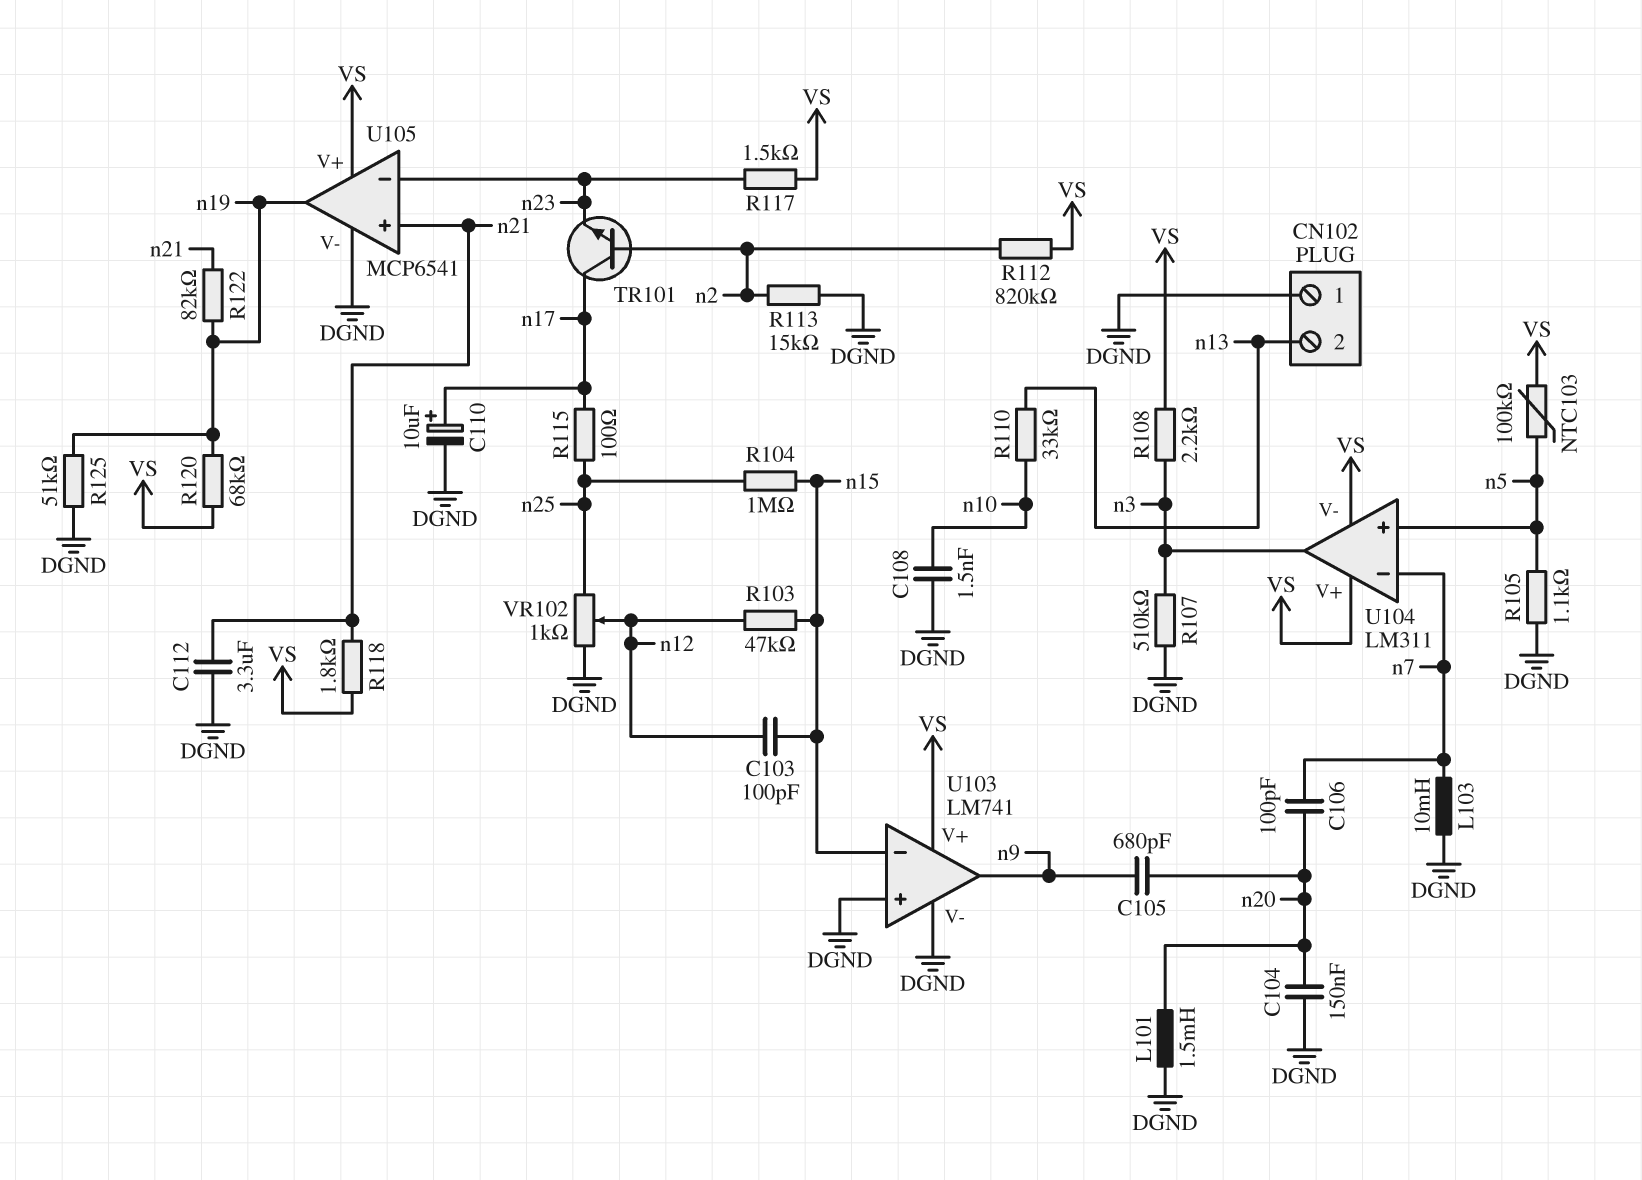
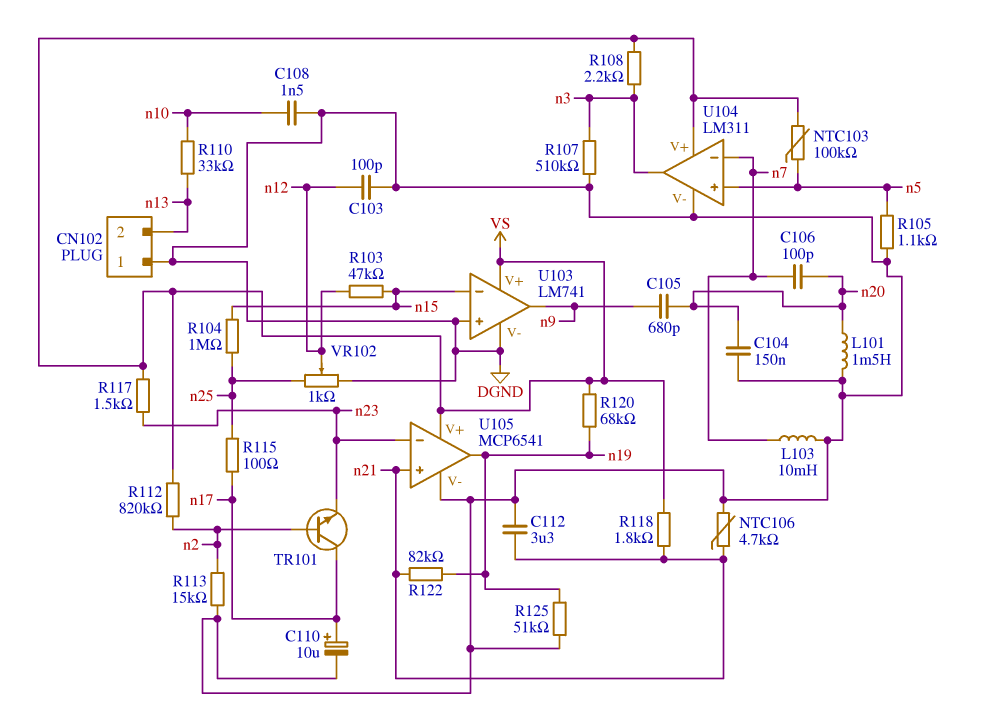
C103: 100pF (n12, n15) -> 100pF (DGND, n12)
NTC106: none -> 4.7k (DGND, n21)
U104 pin V-: VS -> DGND

